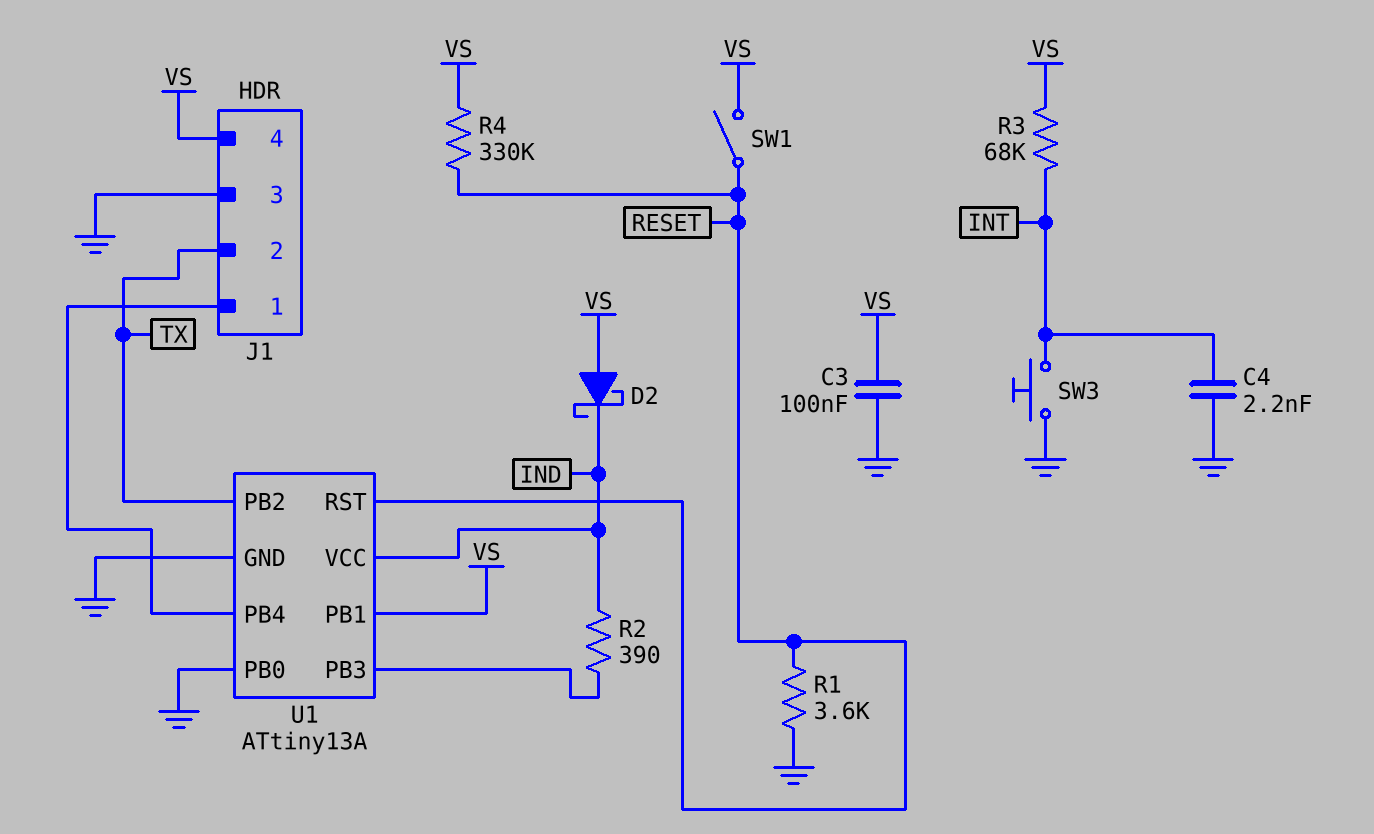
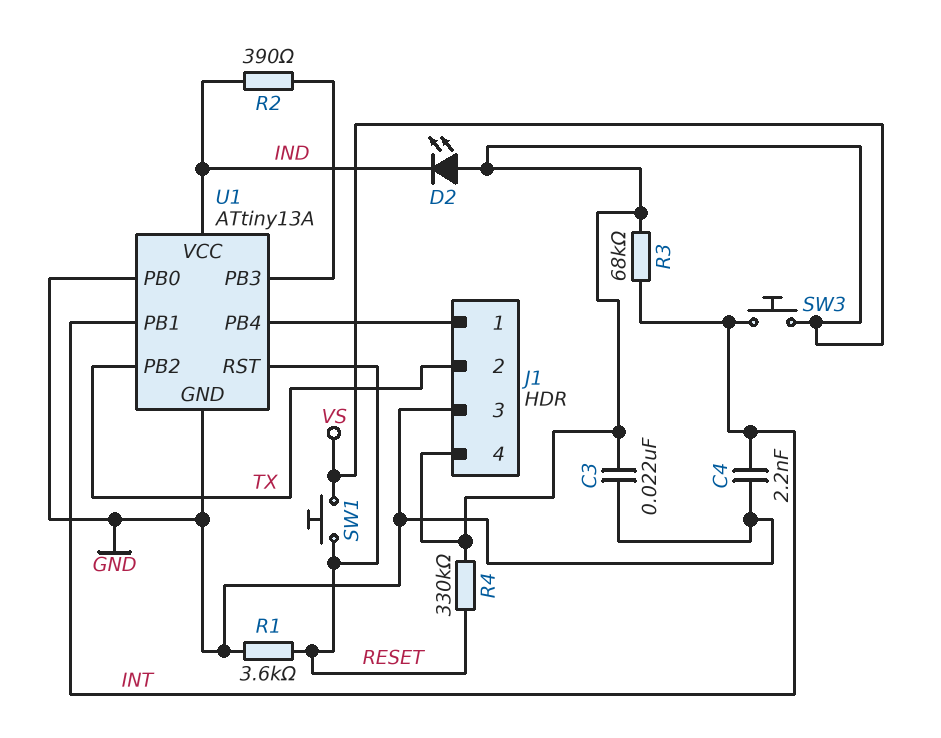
C3: 100nF (GND, VS) -> 22nF (GND, VS)
D2: schottky (A VS, K IND) -> LED (A VS, K IND)
SW1: switch (RESET, VS) -> button (RESET, VS)
SW3: button (GND, INT) -> button (INT, VS)
U1 pin PB1: VS -> INT

